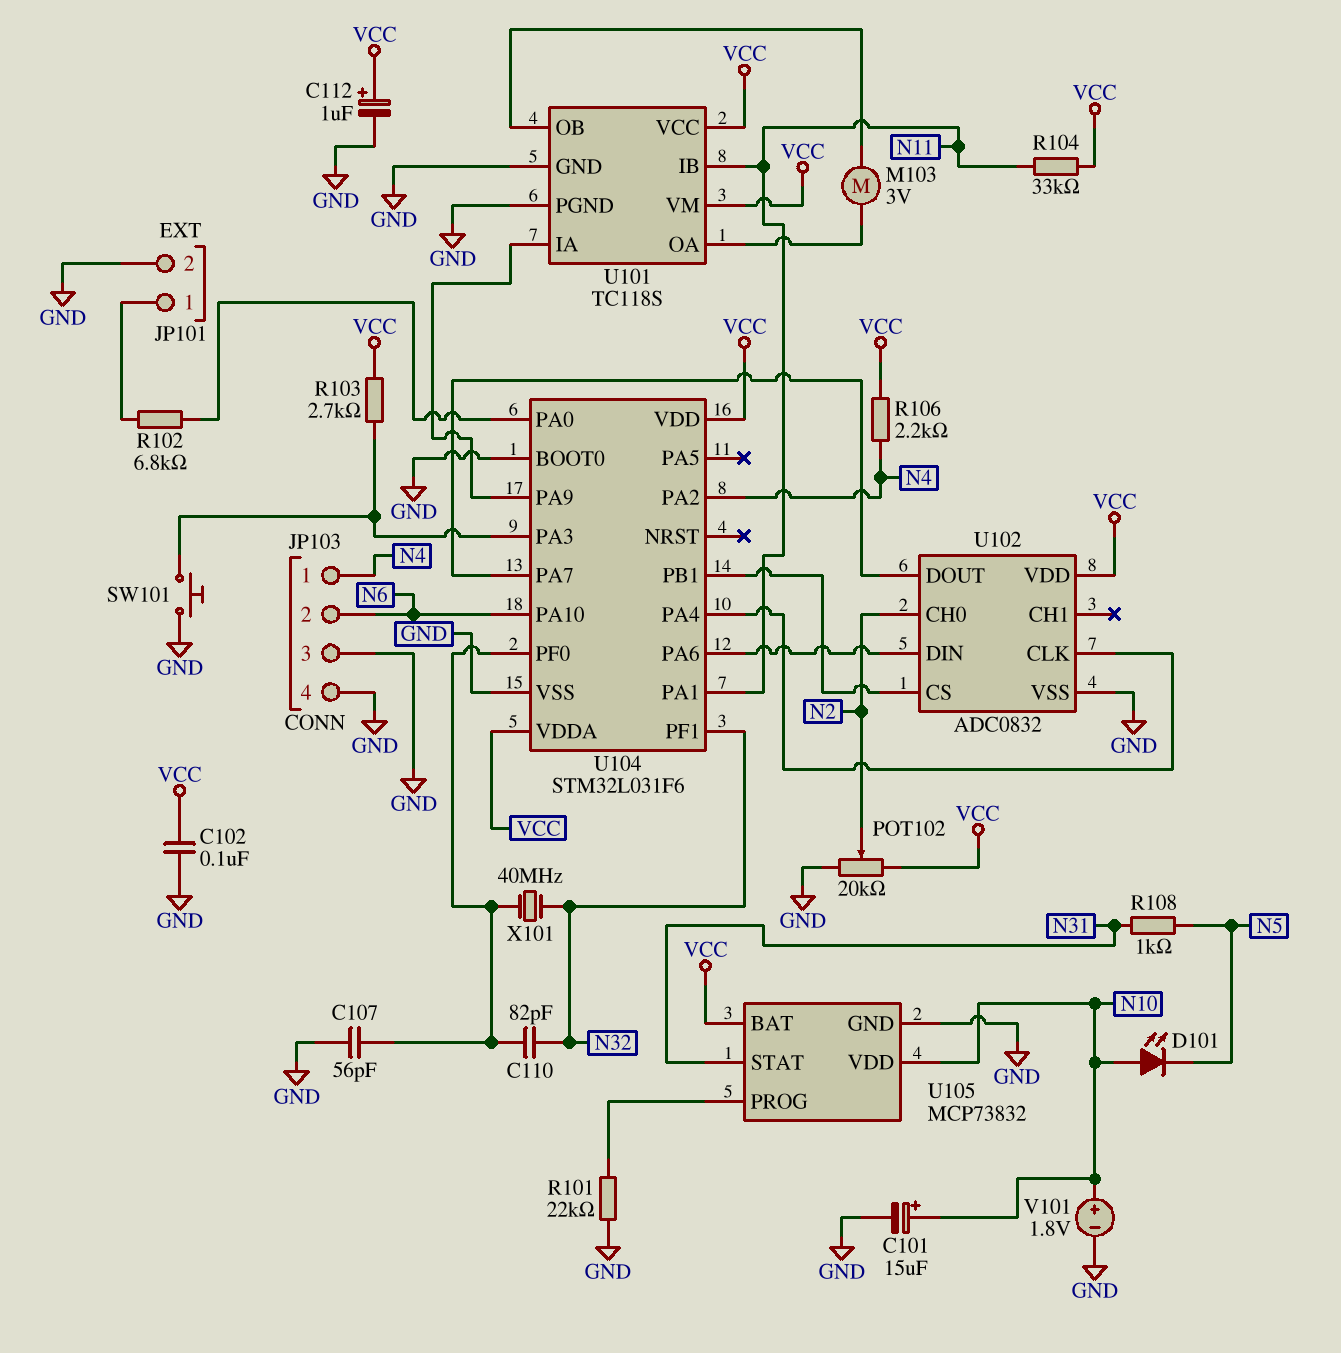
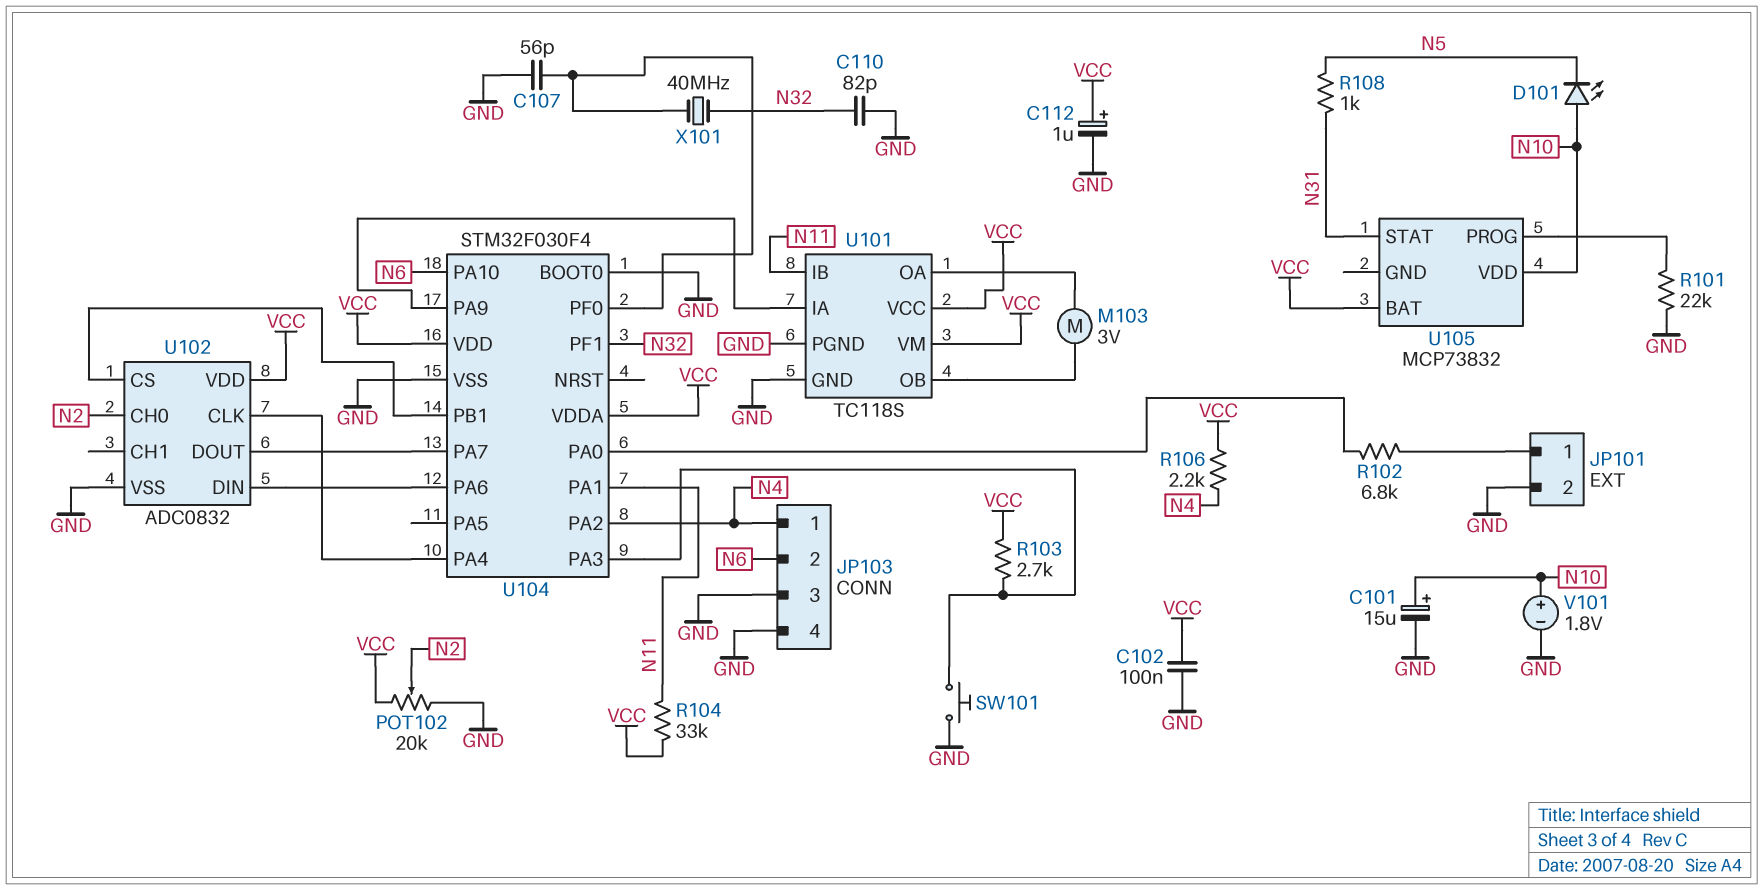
C110: 82pF (N32, U104/PF0) -> 82pF (GND, N32)
U104: STM32L031F6 -> STM32F030F4
U105 pin GND: GND -> none

